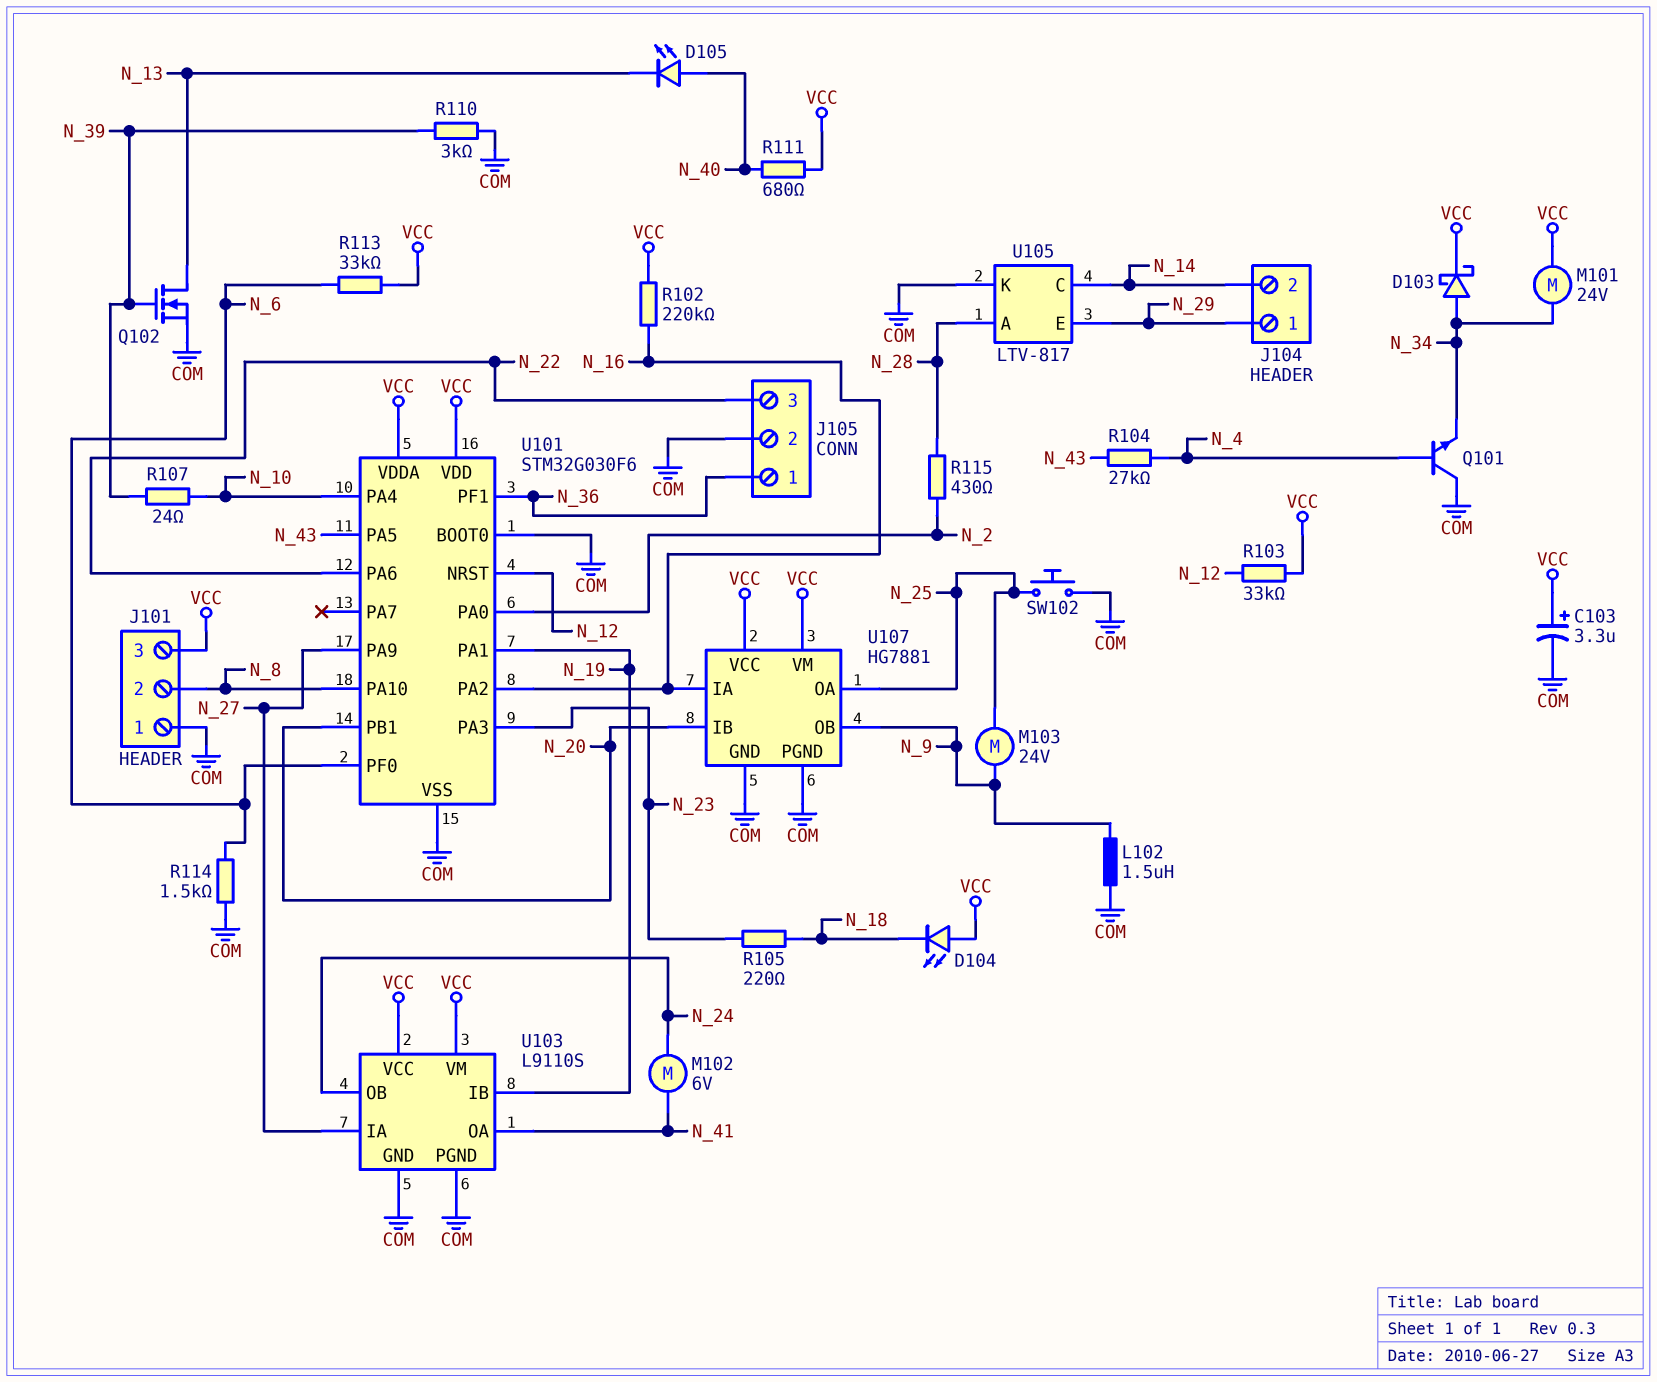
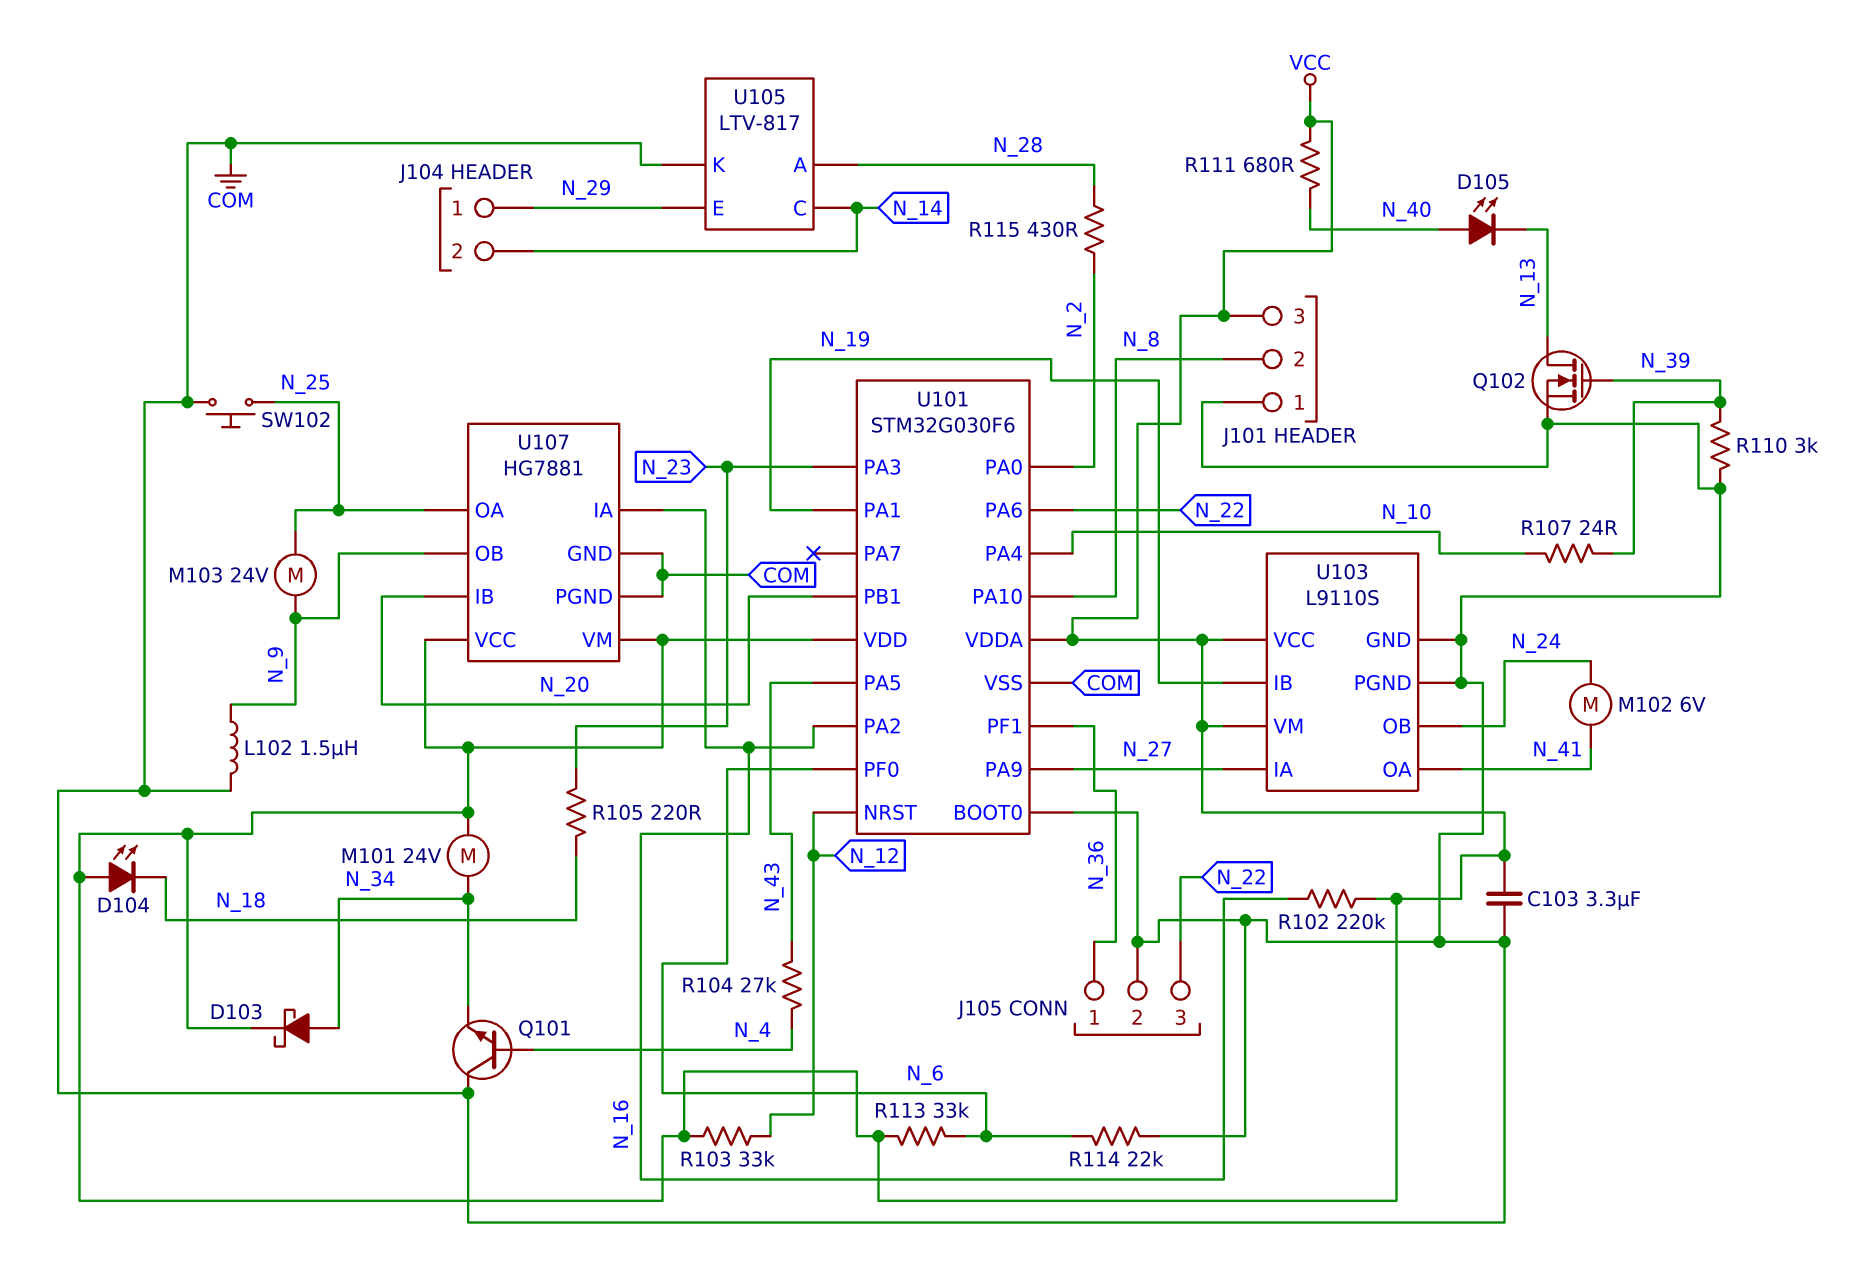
C103: 3.3uF (plus VCC, minus COM) -> 3.3uF (COM, VCC)
R114: 1.5k (COM, N_6) -> 22k (COM, N_6)

